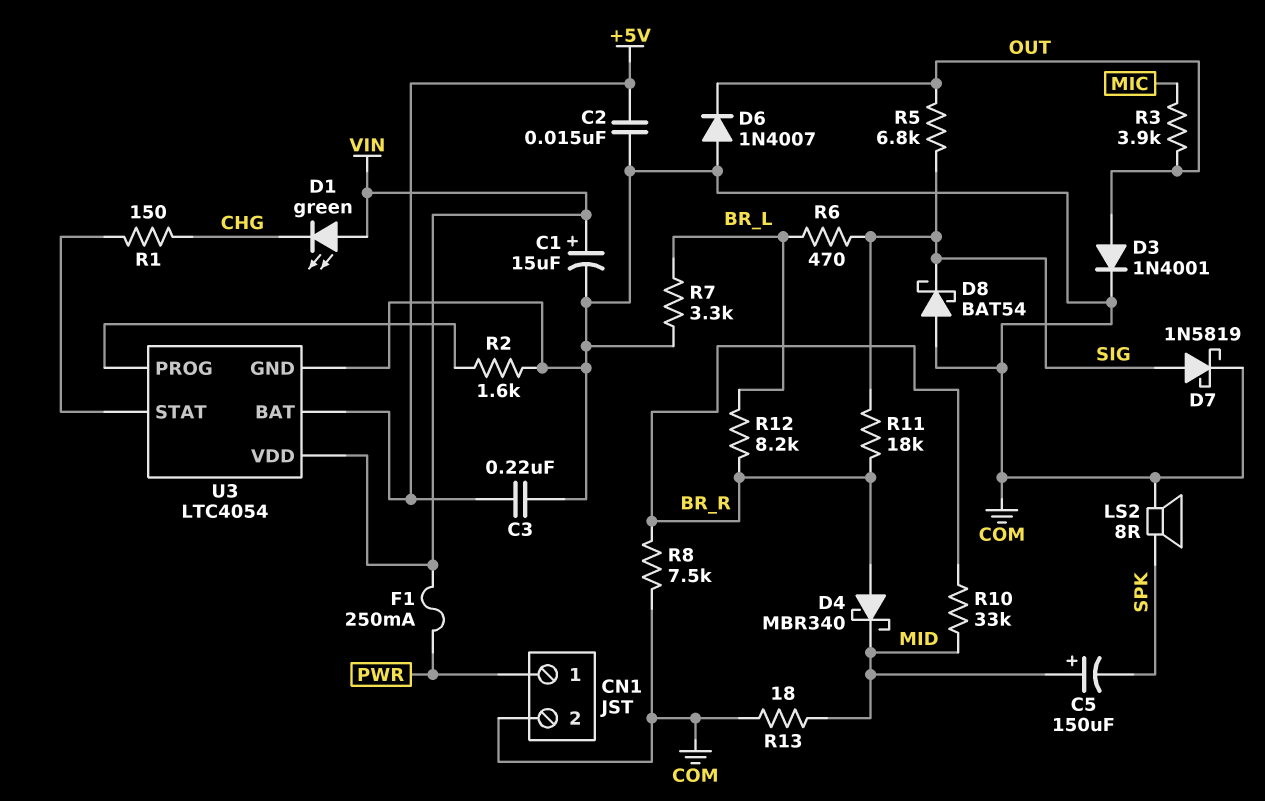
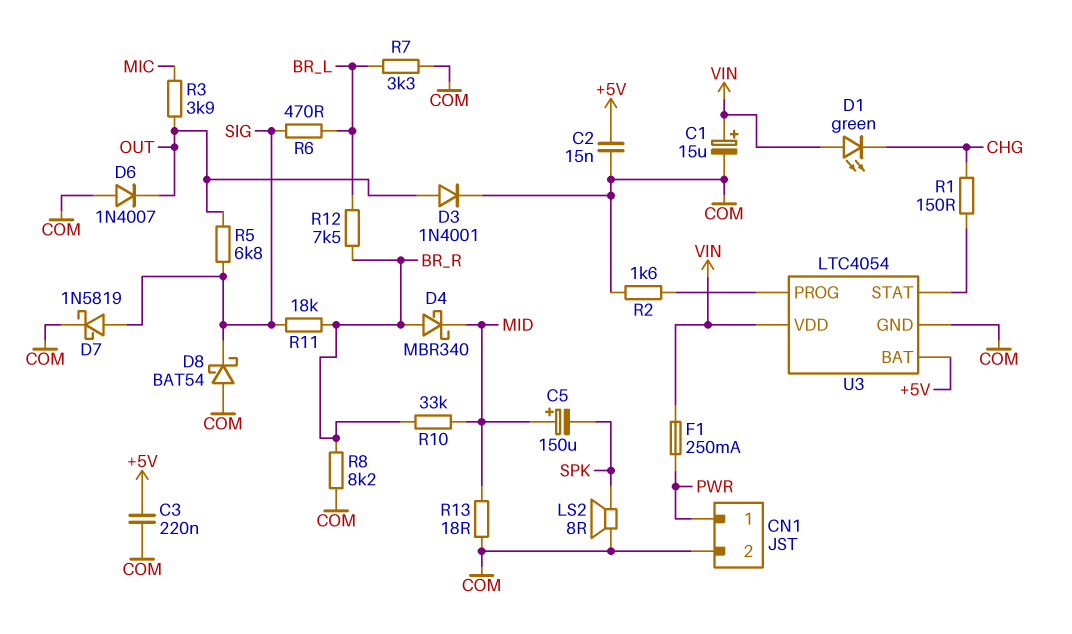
R8: 7.5k (BR_R, COM) -> 8.2k (BR_R, COM)
R12: 8.2k (BR_L, BR_R) -> 7.5k (BR_L, BR_R)

